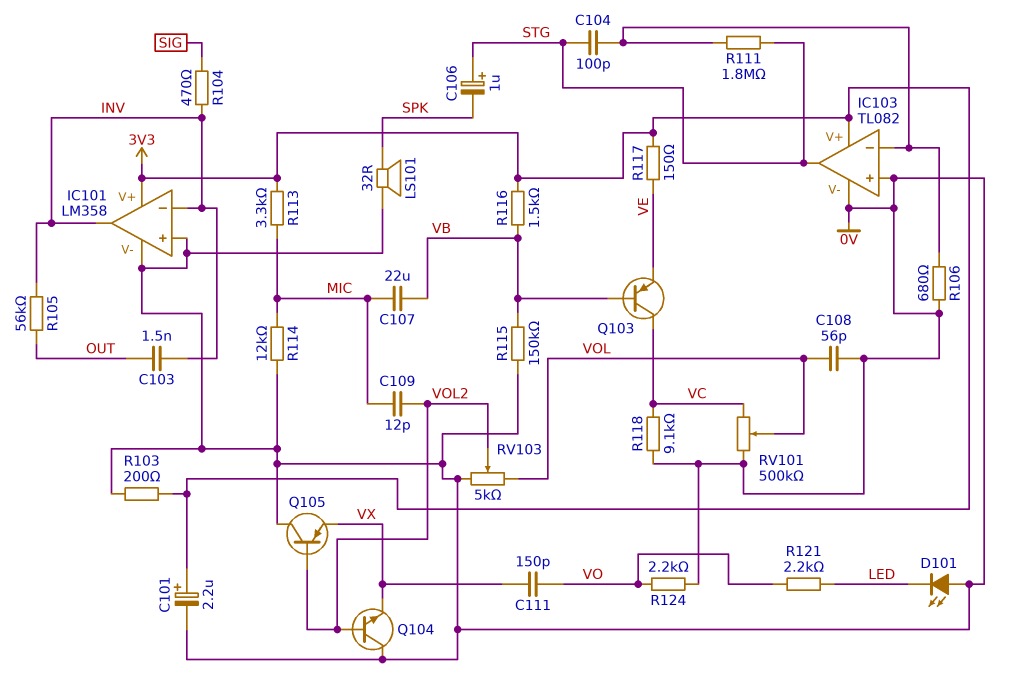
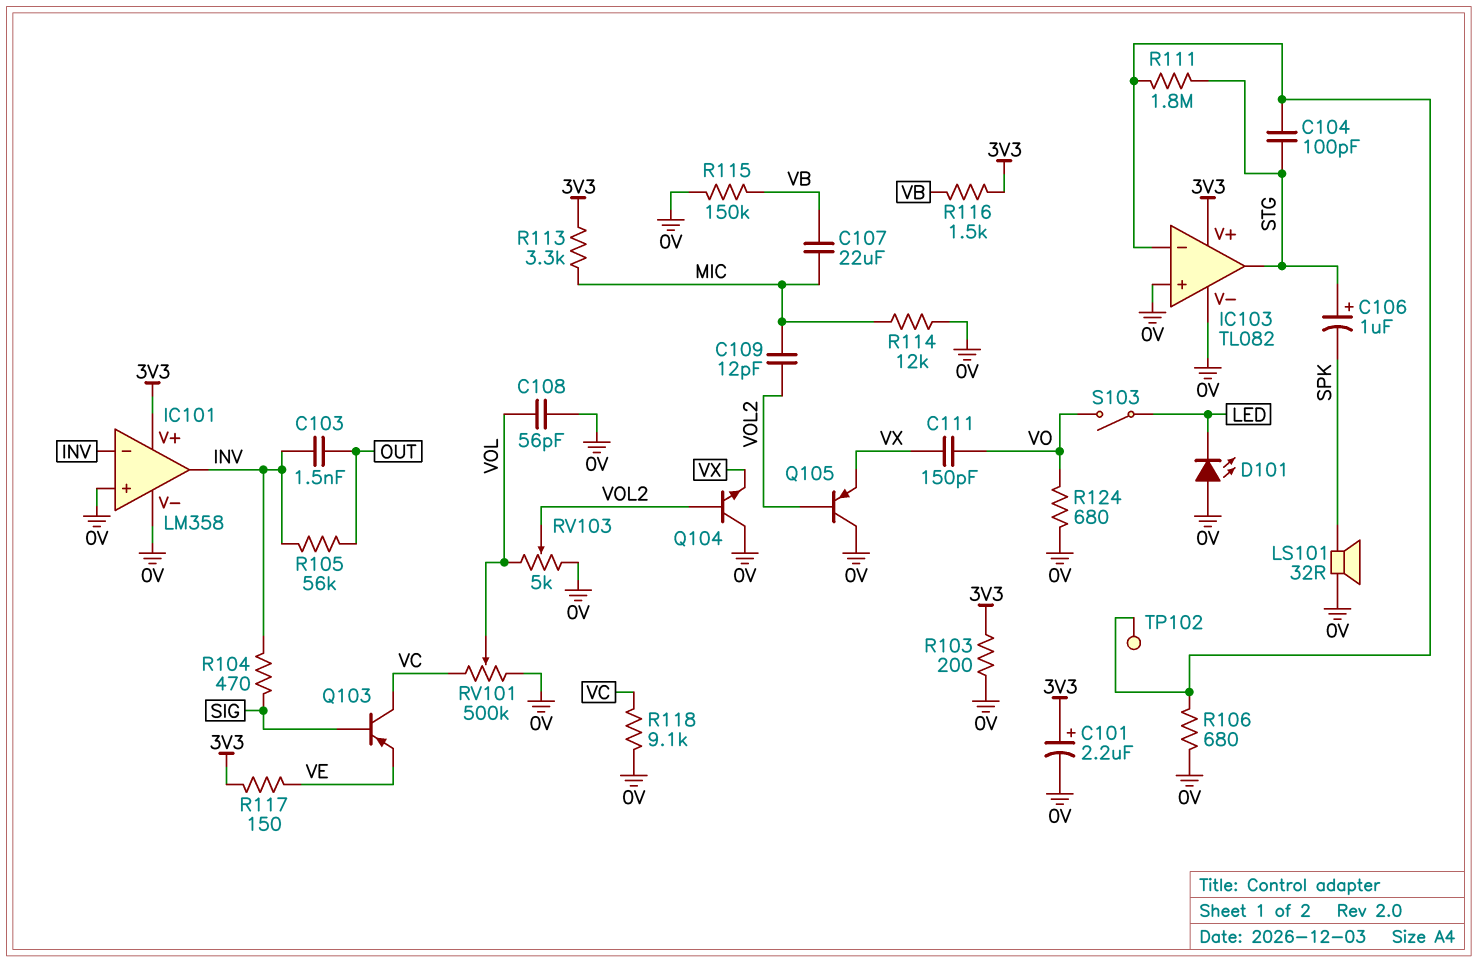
Q103: PNP (B VB, C VC, E VE) -> PNP (B SIG, C VC, E VE)
R121: 2.2k (LED, VO) -> none
R124: 2.2k (0V, VO) -> 680 (0V, VO)
S103: none -> switch (LED, VO)
TP102: none -> test point (IC103/in-)

